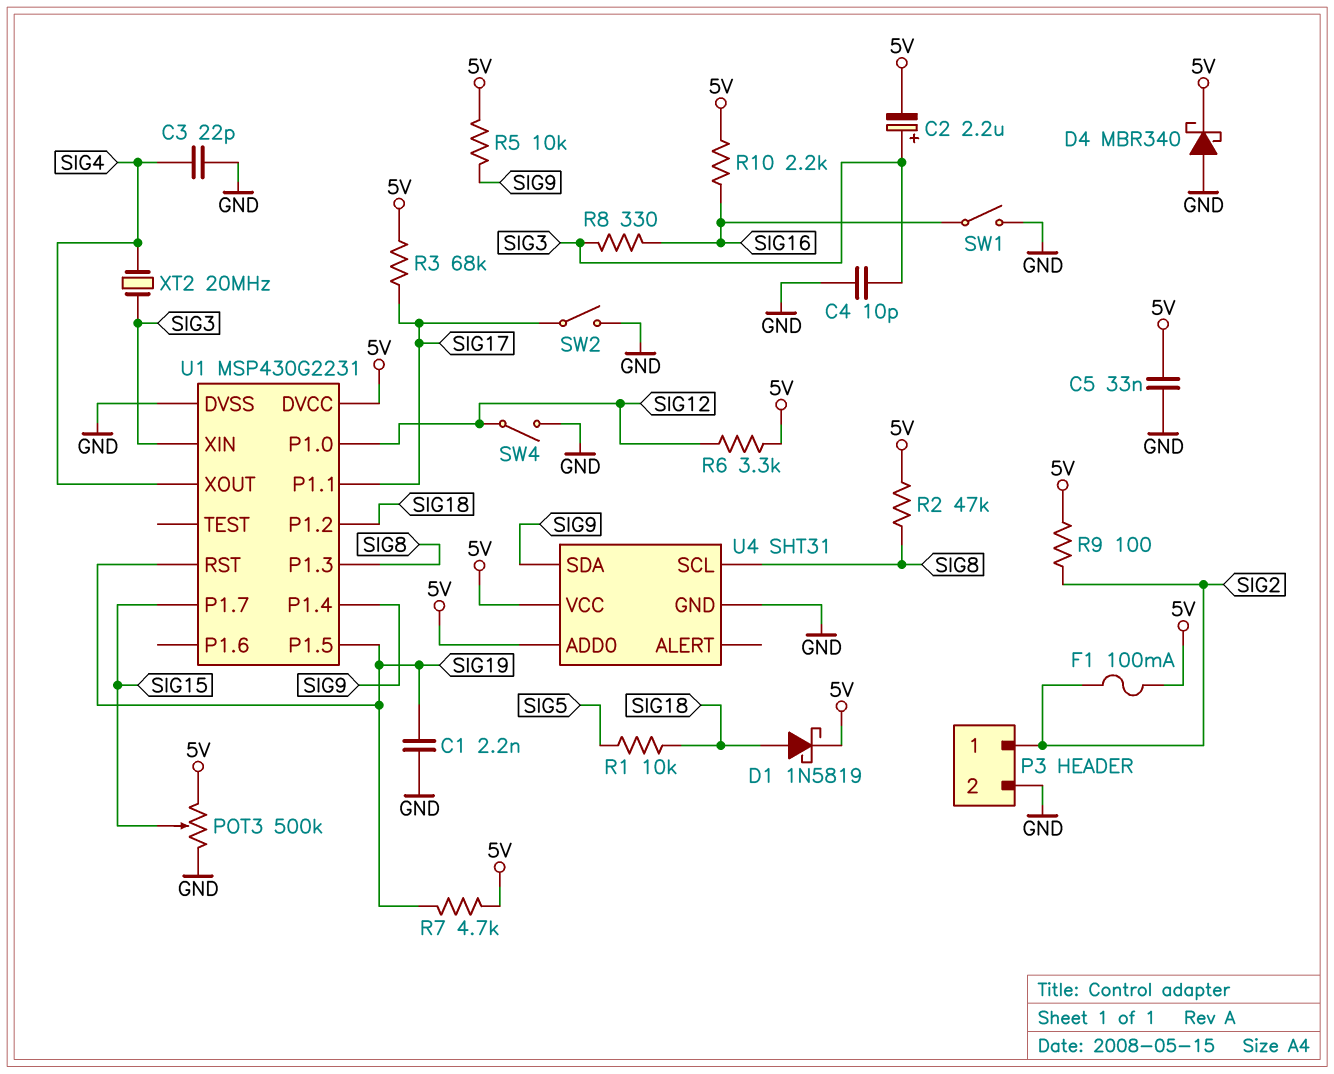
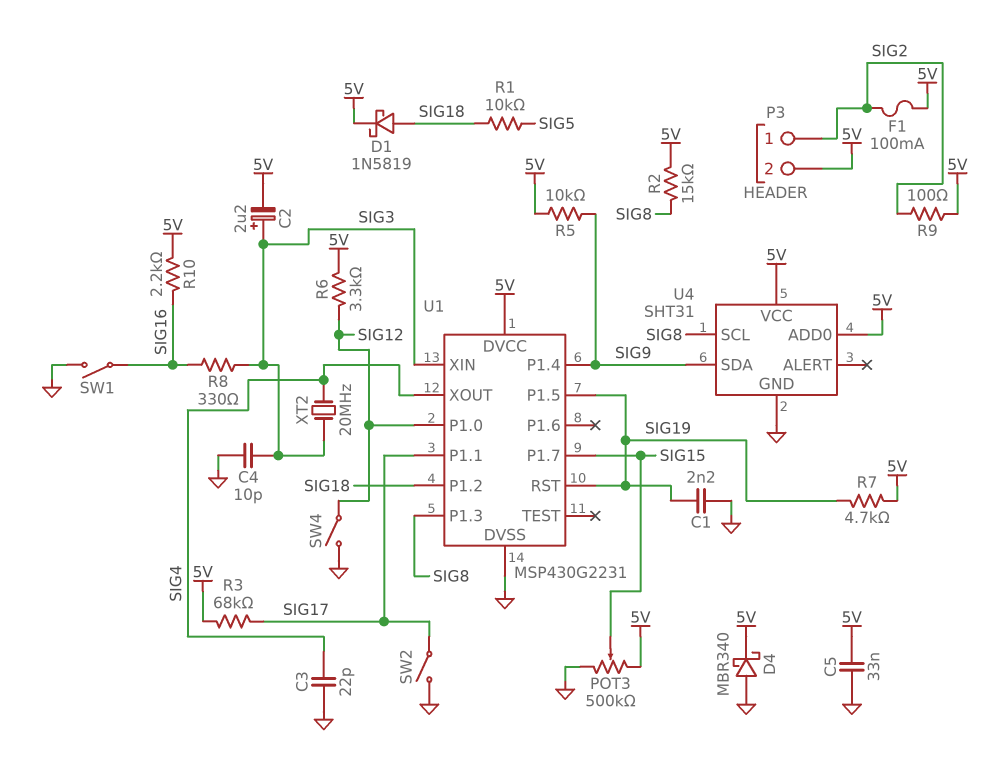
P3 pin 2: GND -> 5V
R2: 47k (5V, SIG8) -> 15k (5V, SIG8)

